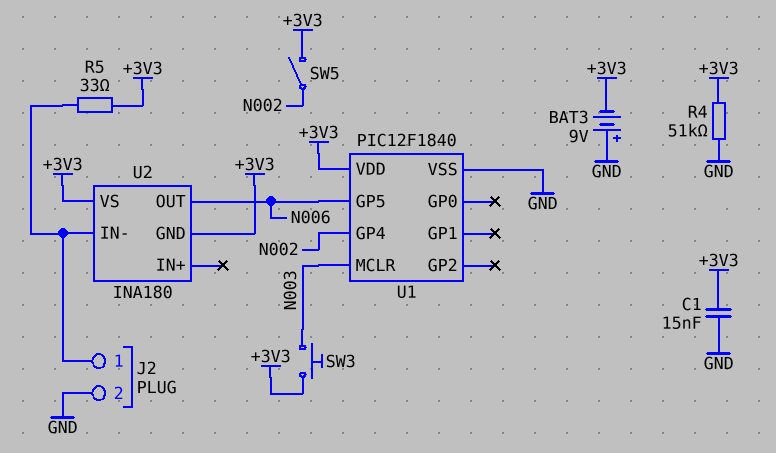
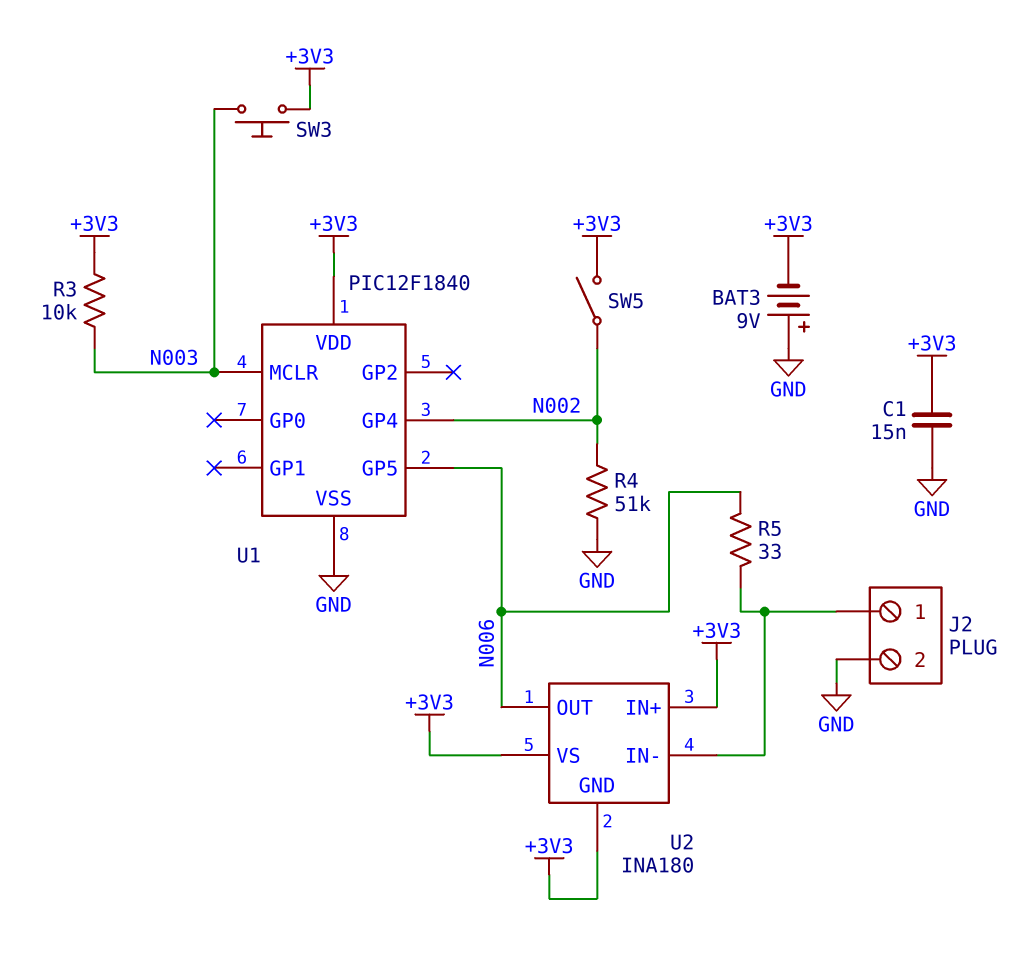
R3: none -> 10k (+3V3, N003)
R4: 51k (+3V3, GND) -> 51k (GND, N002)
R5: 33 (+3V3, J2/1) -> 33 (J2/1, N006)
U2 pin IN+: none -> +3V3

